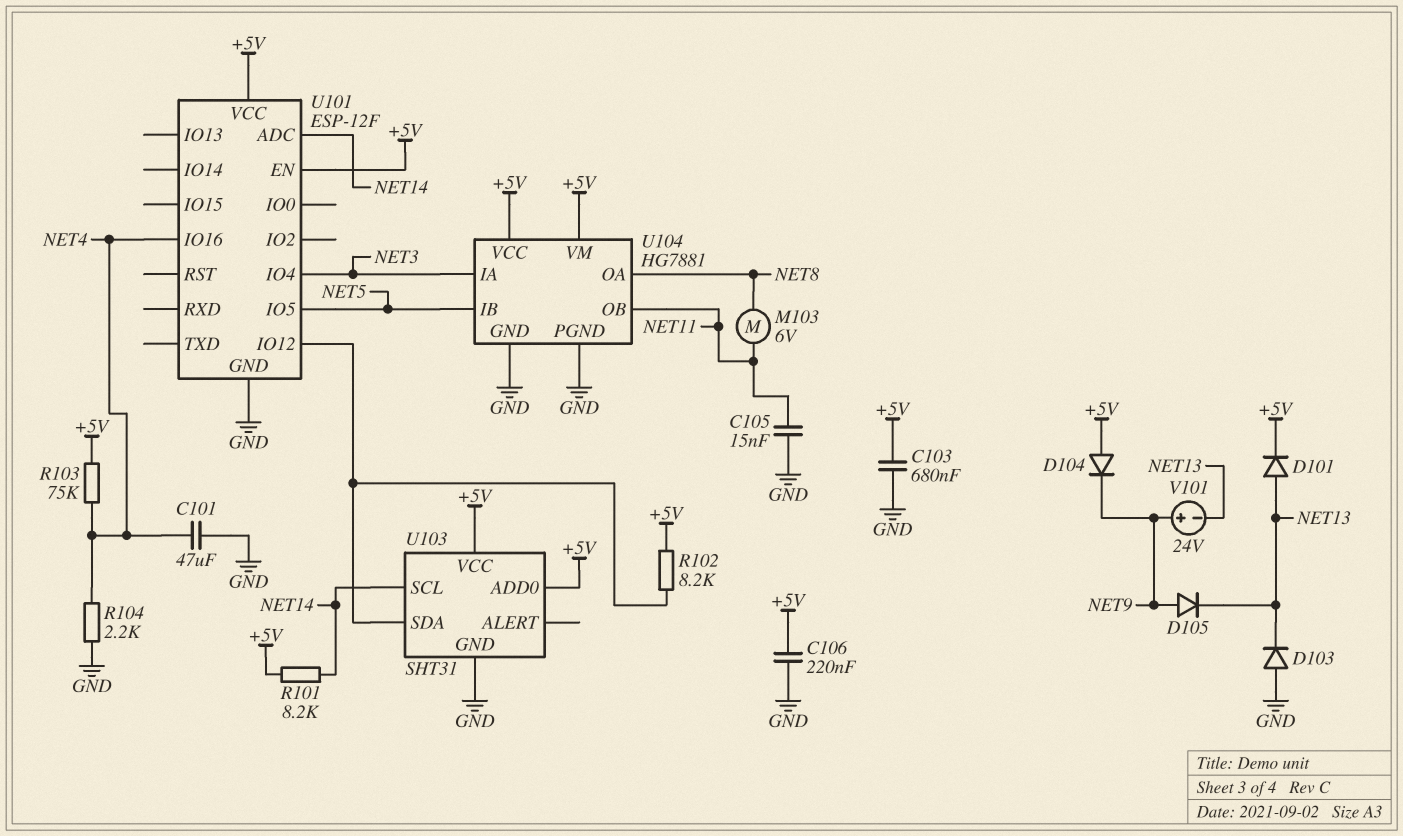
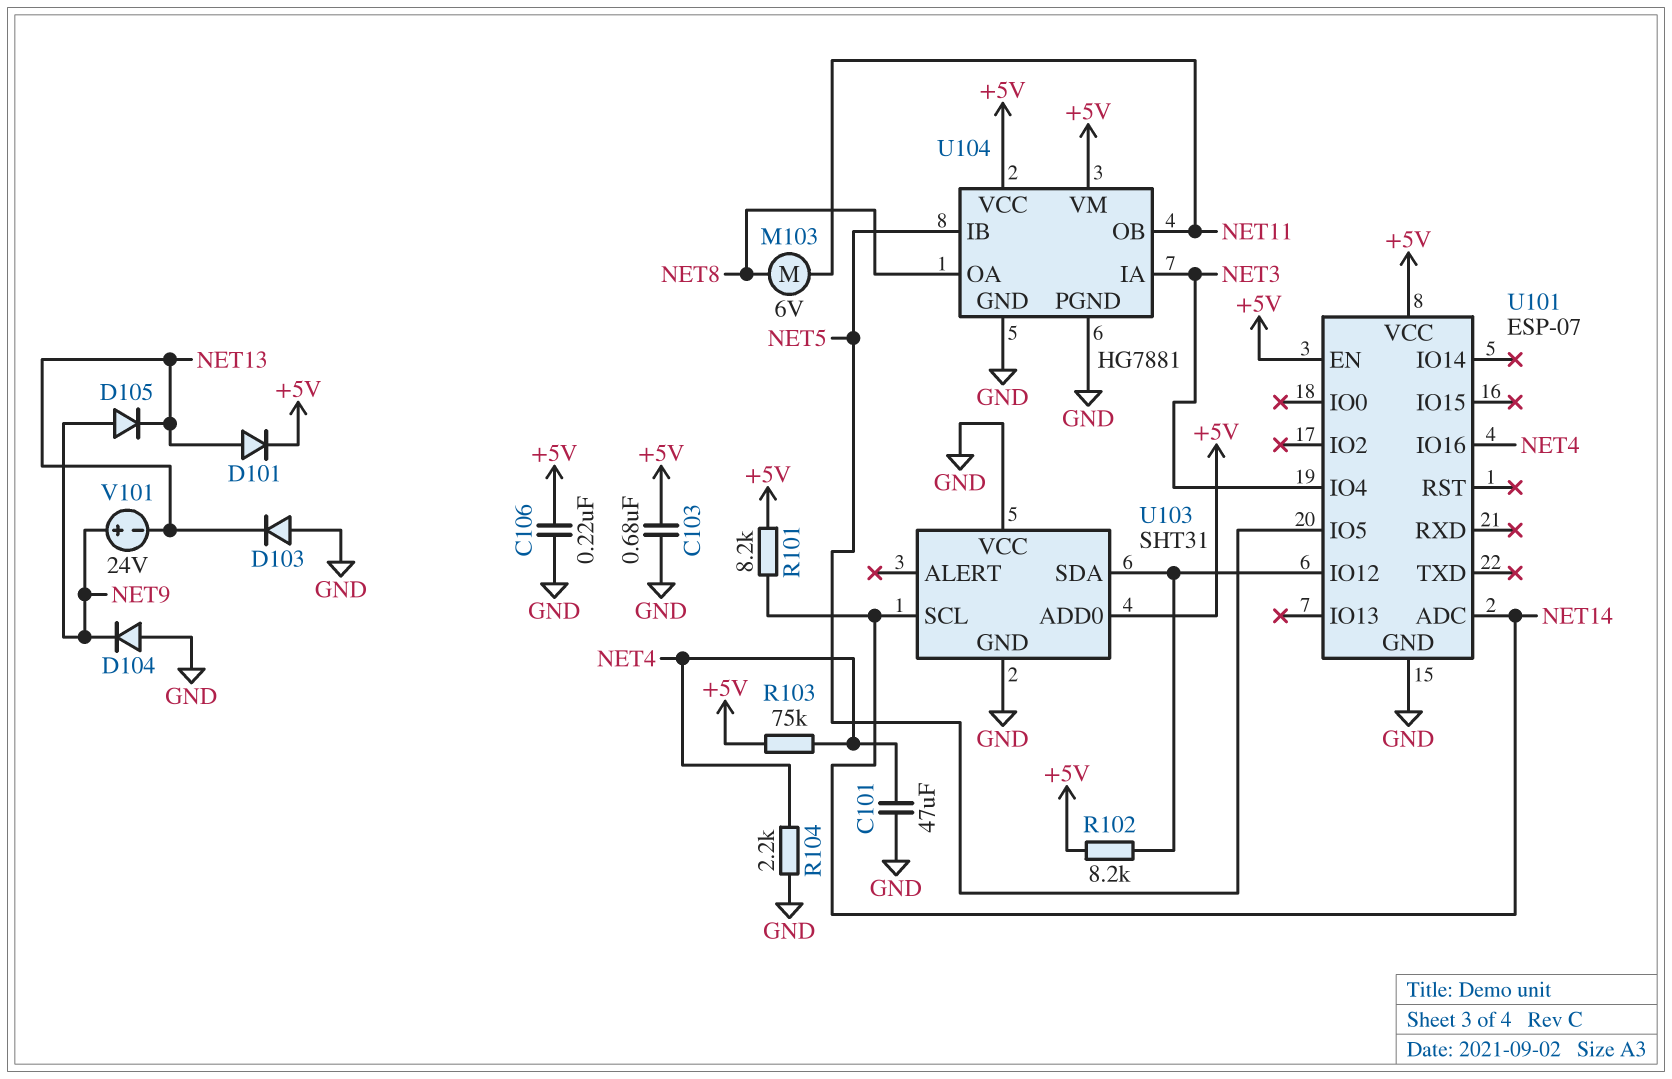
C105: 15nF (GND, NET11) -> none
D104: diode (A +5V, K NET9) -> diode (A GND, K NET9)
U101: ESP-12F -> ESP-07
U103 pin VCC: +5V -> GND

